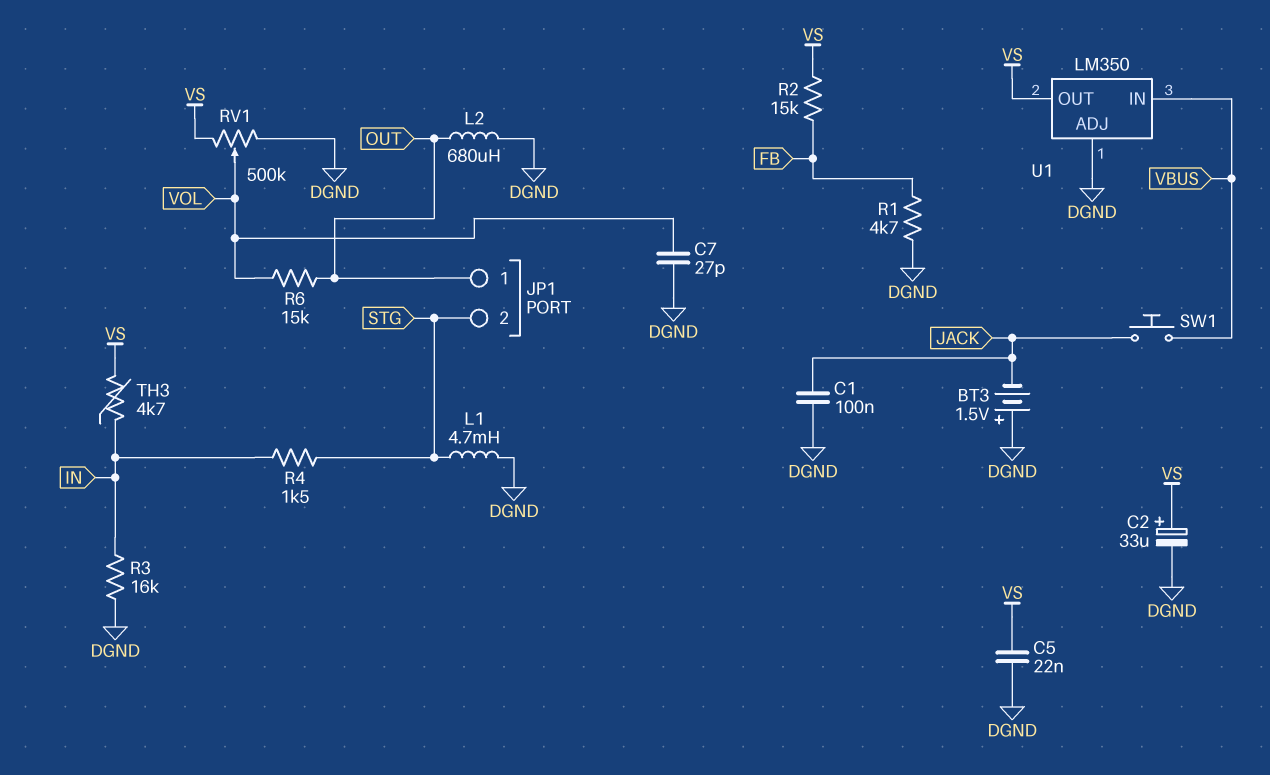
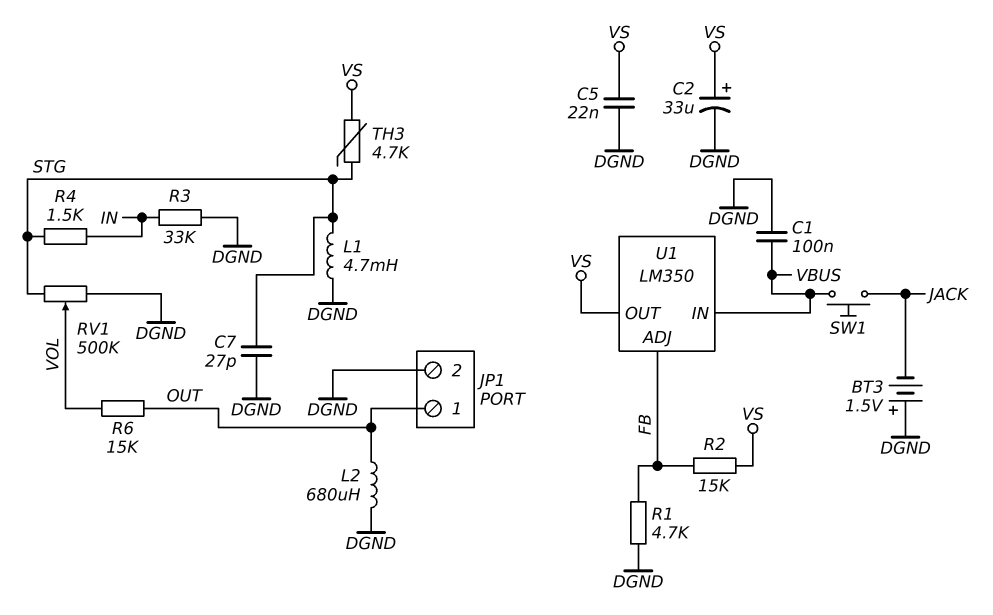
C1: 100nF (DGND, JACK) -> 100nF (DGND, VBUS)
C7: 27pF (DGND, VOL) -> 27pF (DGND, STG)
JP1 pin 2: STG -> DGND
R3: 16k (DGND, IN) -> 33k (DGND, IN)
RV1: 500k (DGND, VS, wiper VOL) -> 500k (DGND, STG, wiper VOL)
TH3: 4.7k (IN, VS) -> 4.7k (STG, VS)
U1 pin ADJ: DGND -> FB

